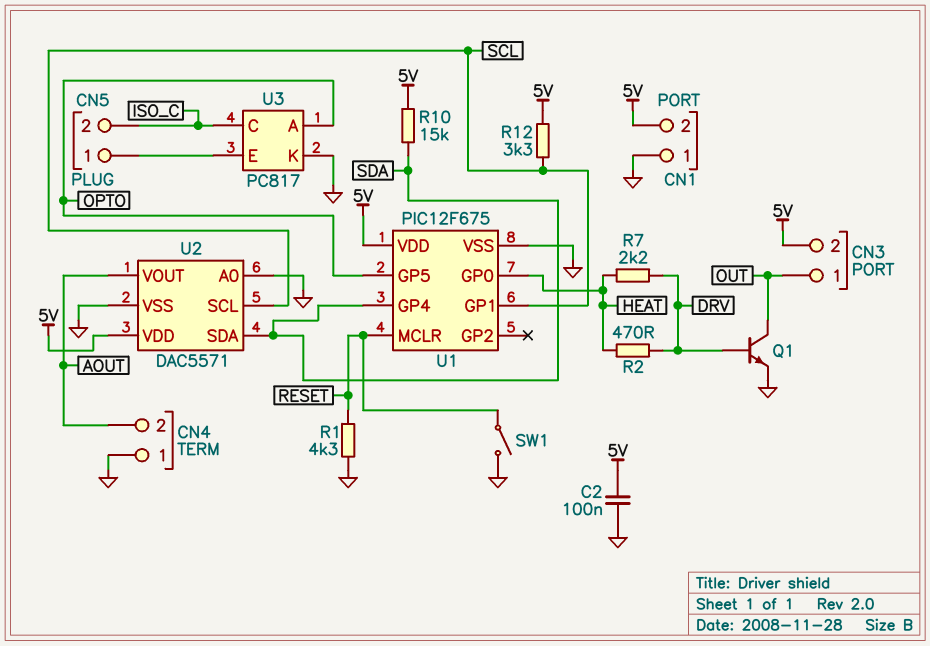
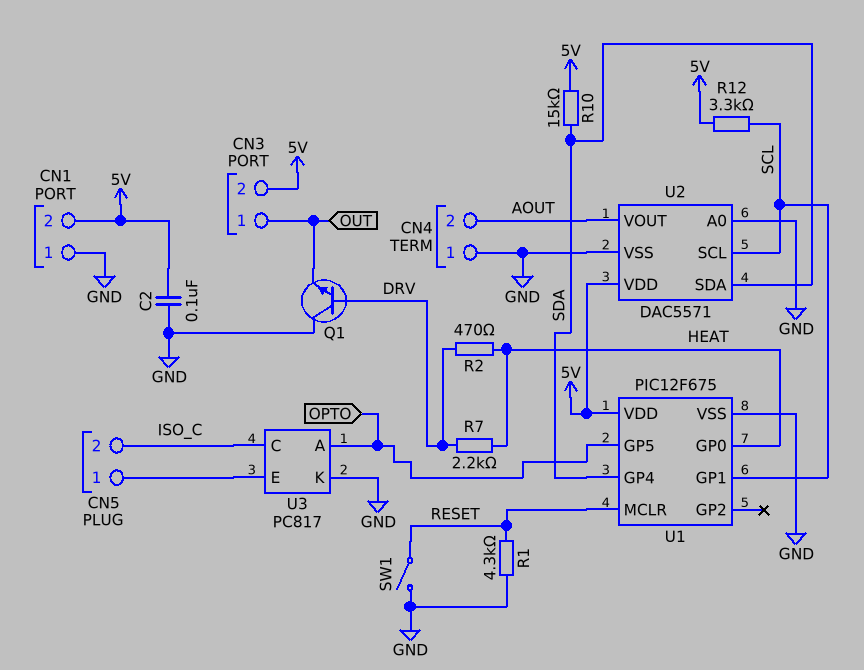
Q1: NPN (B DRV, C OUT, E GND) -> NPN (B DRV, C GND, E OUT)

